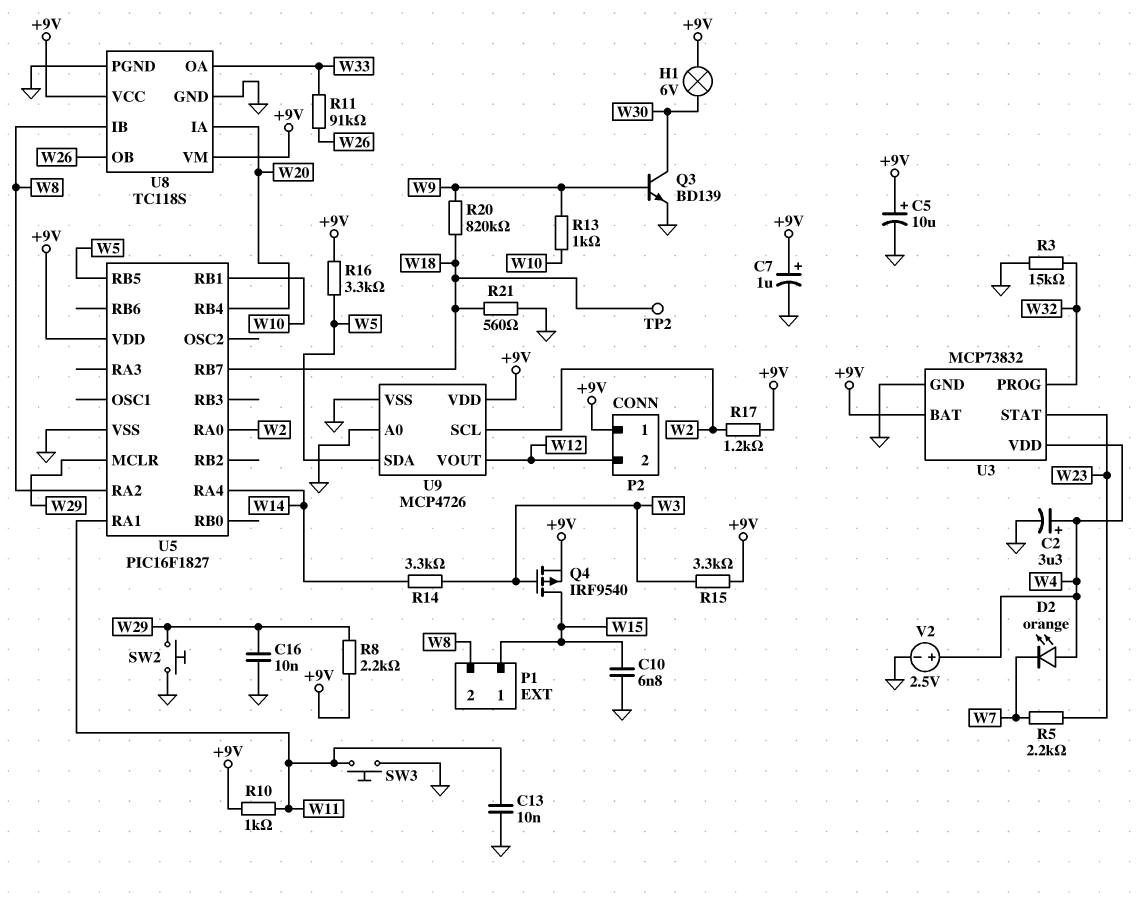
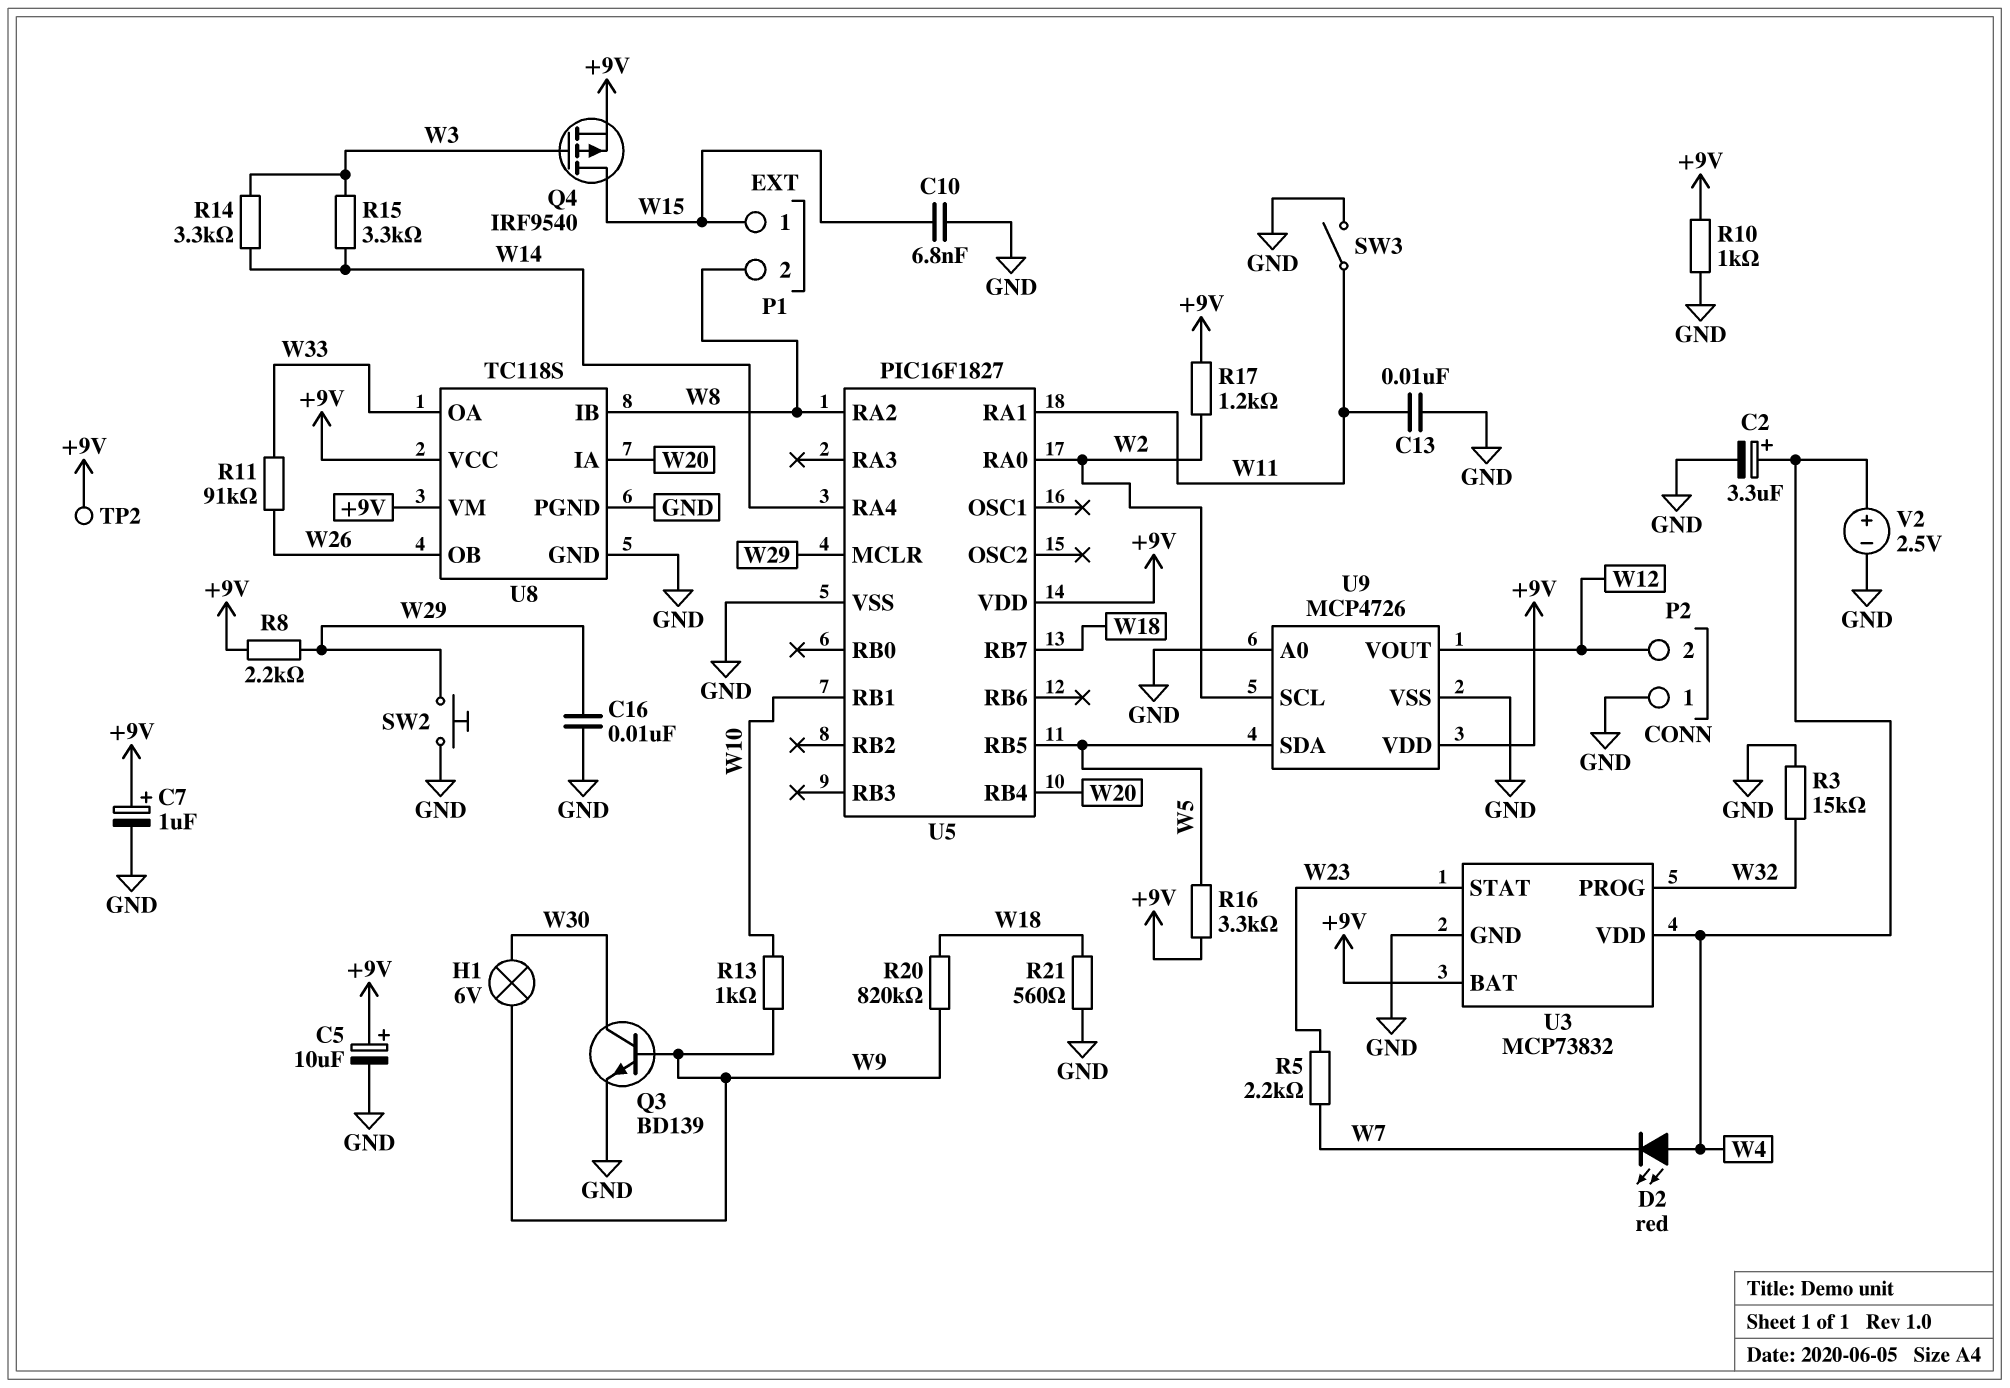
D2: LED orange (A W4, K W7) -> LED red (A W4, K W7)
H1: lamp 6V (+9V, W30) -> lamp 6V (W9, W30)
P2 pin 1: +9V -> GND
R10: 1k (+9V, W11) -> 1k (+9V, GND)
R15: 3.3k (+9V, W3) -> 3.3k (W3, W14)
SW3: button (GND, W11) -> switch (GND, W11)
TP2: test point (W18) -> test point (+9V)

